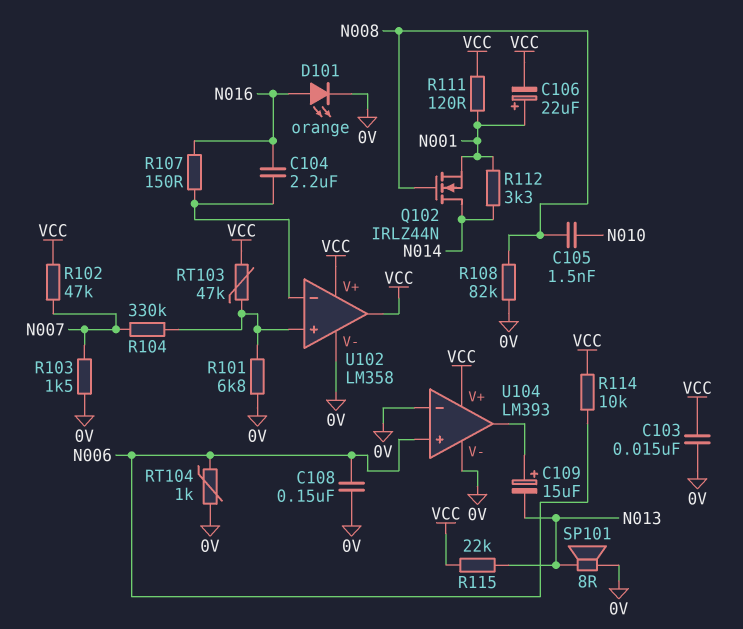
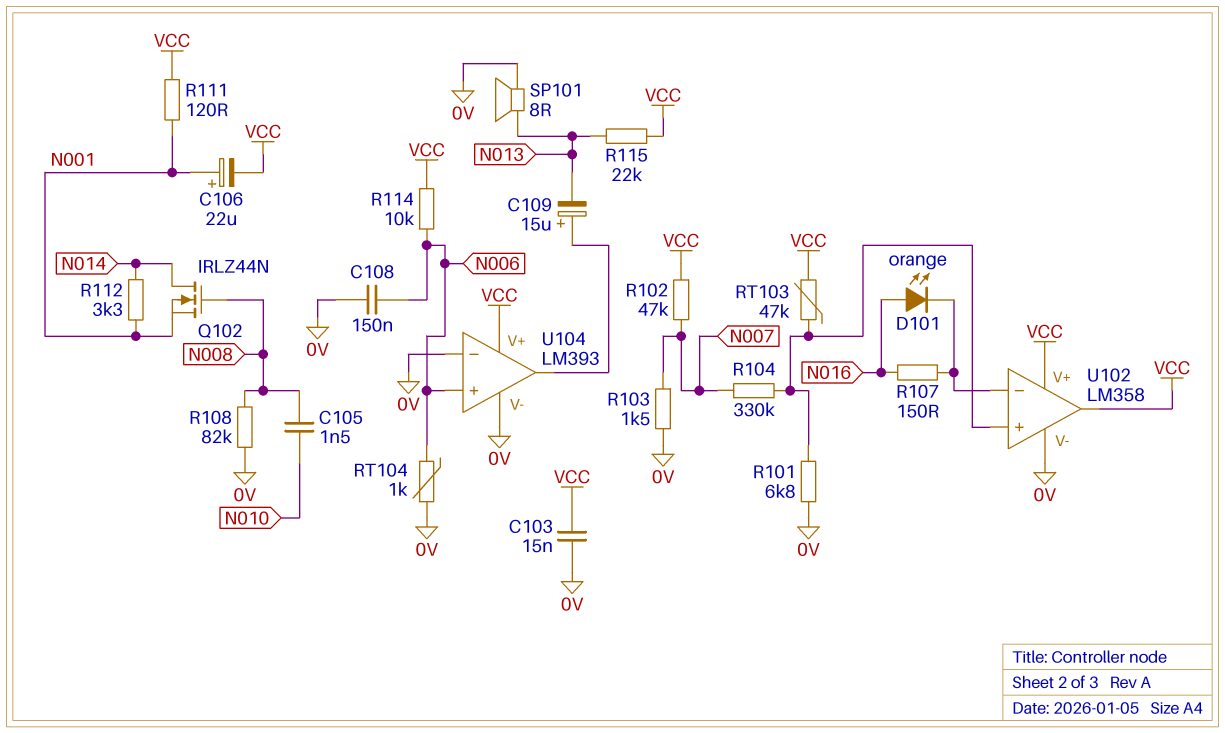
C104: 2.2uF (N016, U102/in-) -> none
D101: LED orange (A N016, K 0V) -> LED orange (A N016, K U102/in-)

